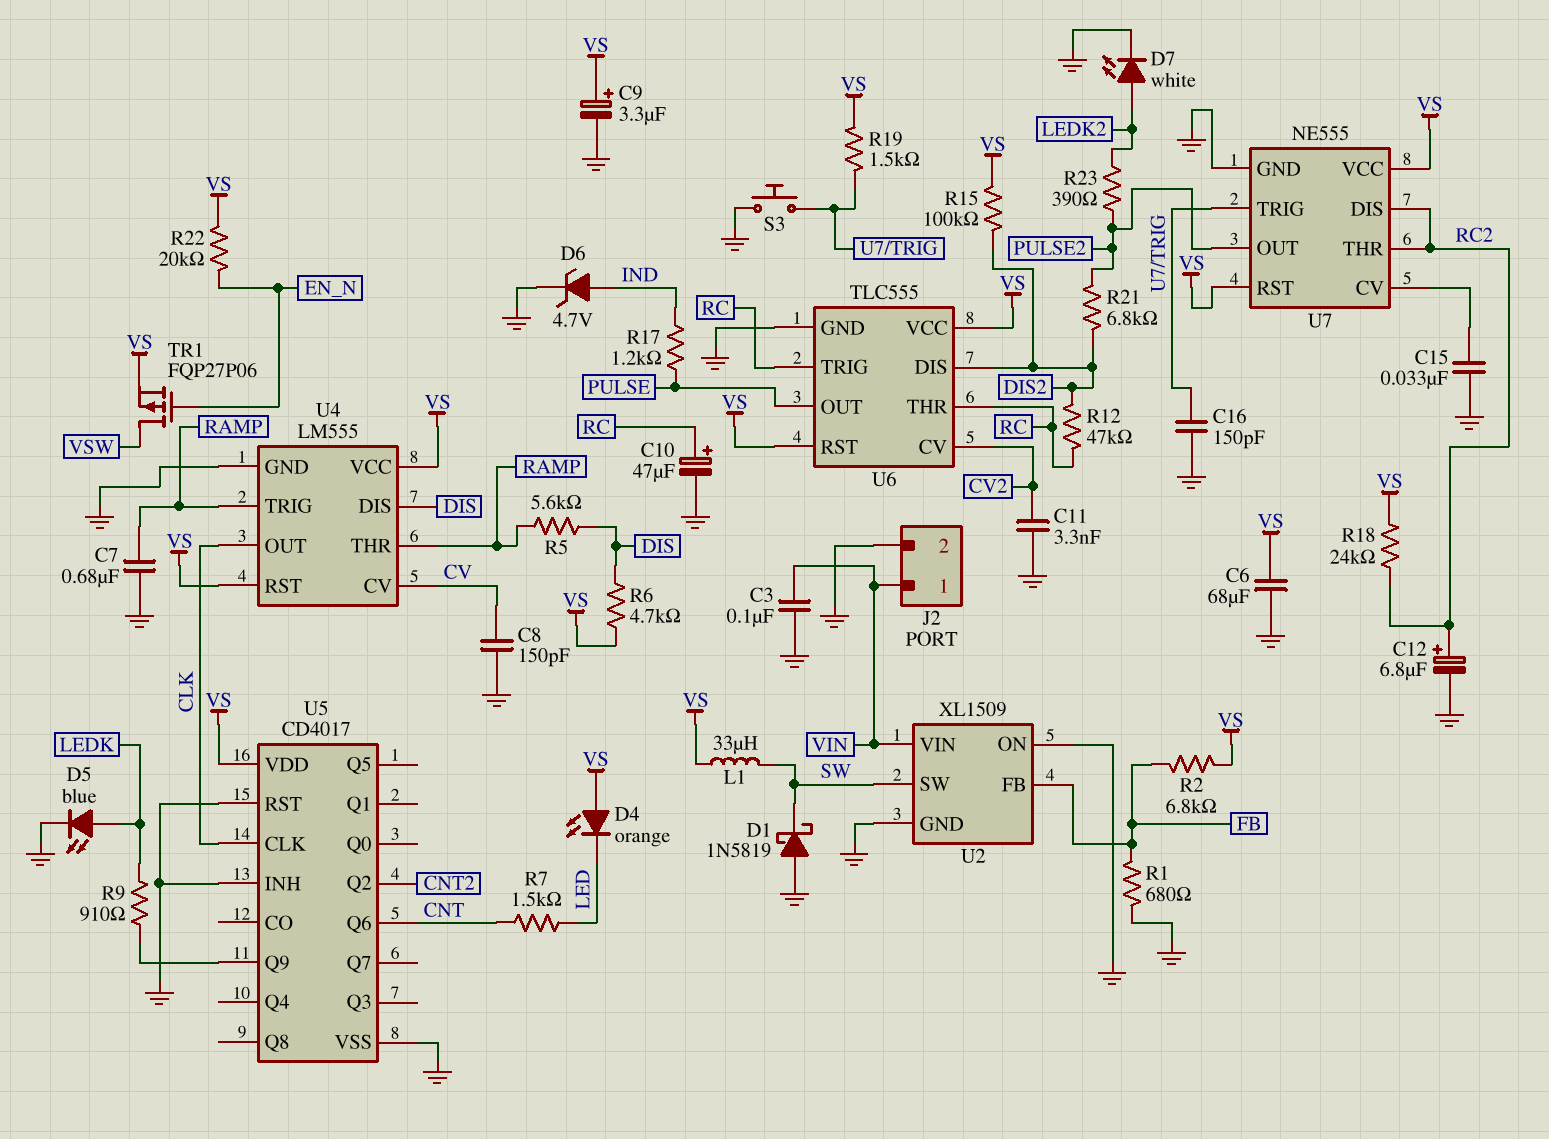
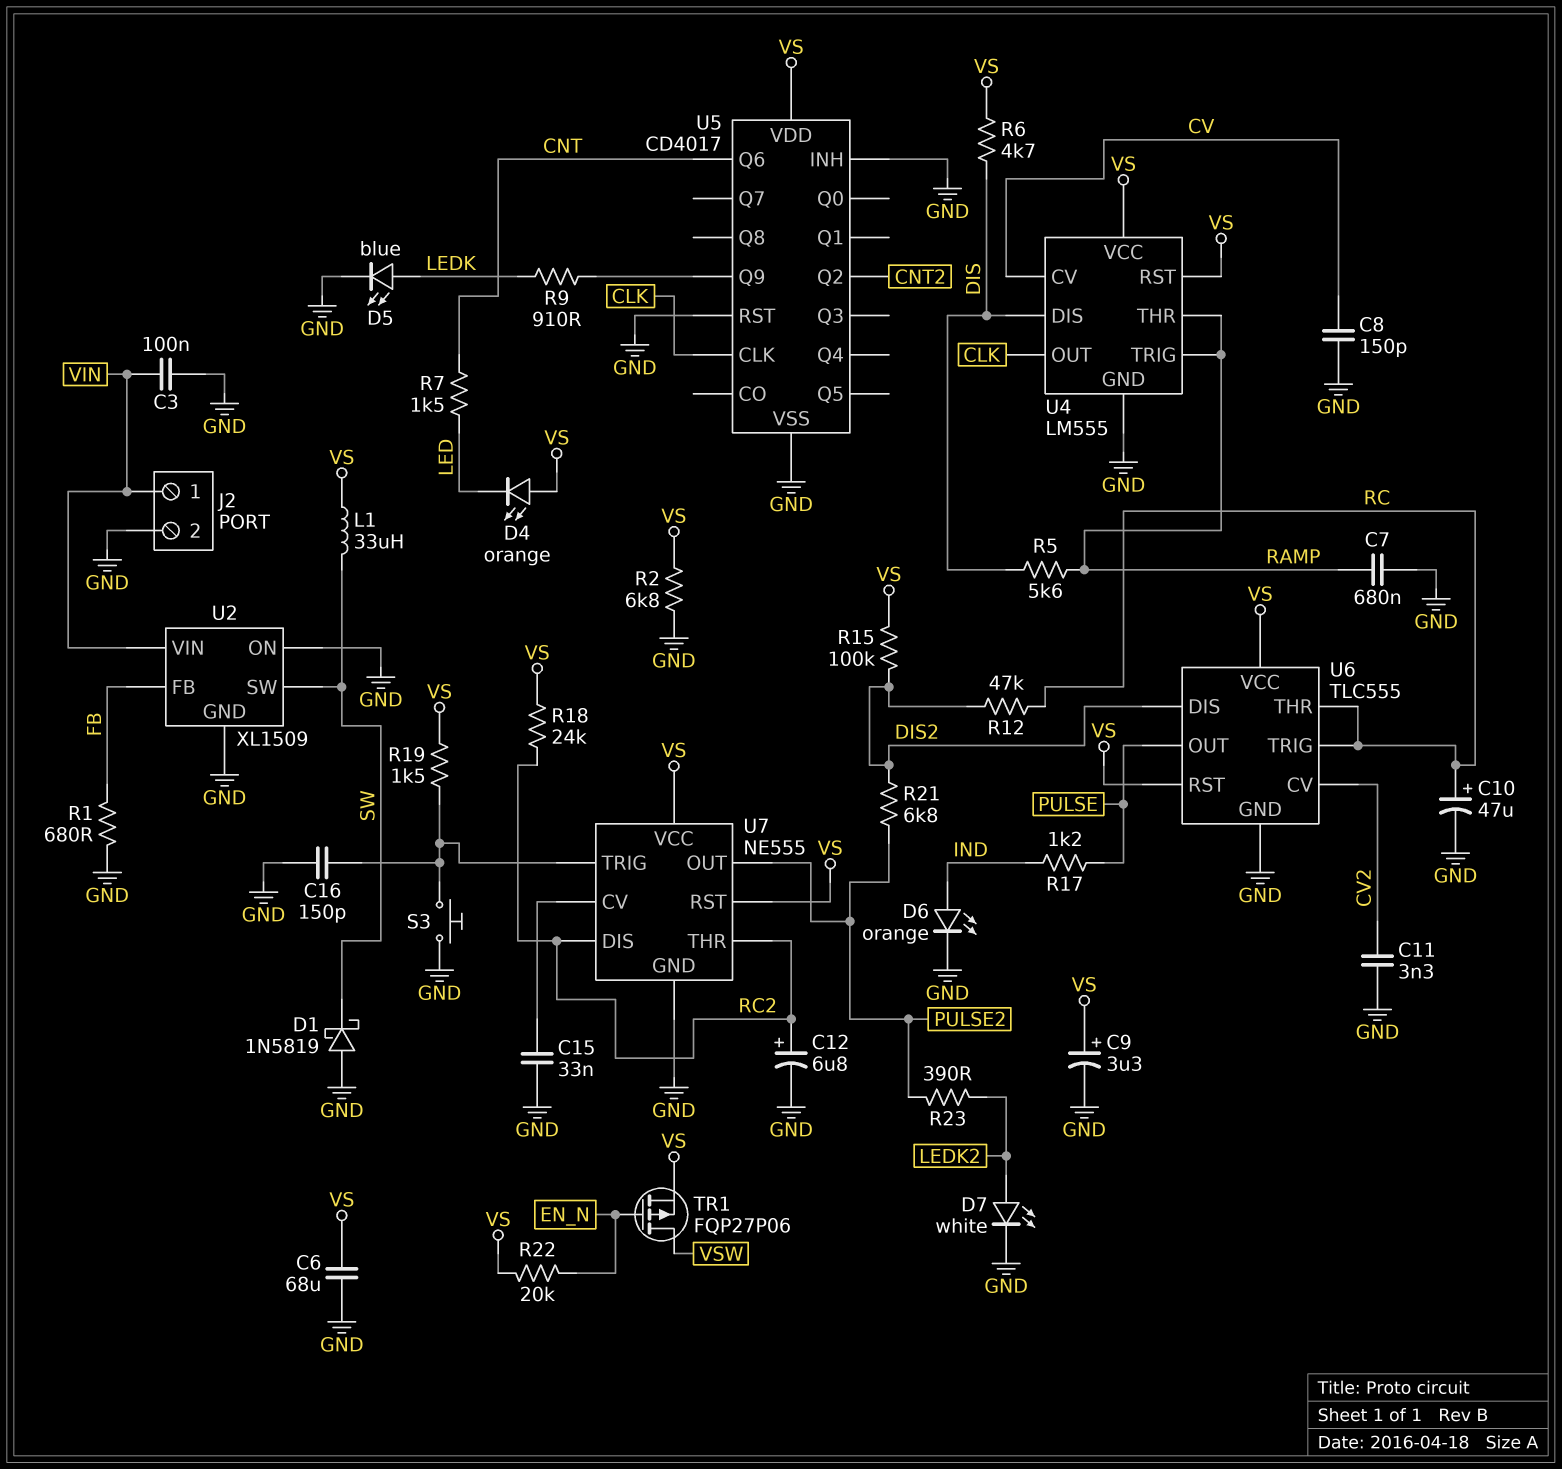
D6: zener 4.7V (A IND, K GND) -> LED orange (A IND, K GND)
R2: 6.8k (FB, VS) -> 6.8k (GND, VS)

